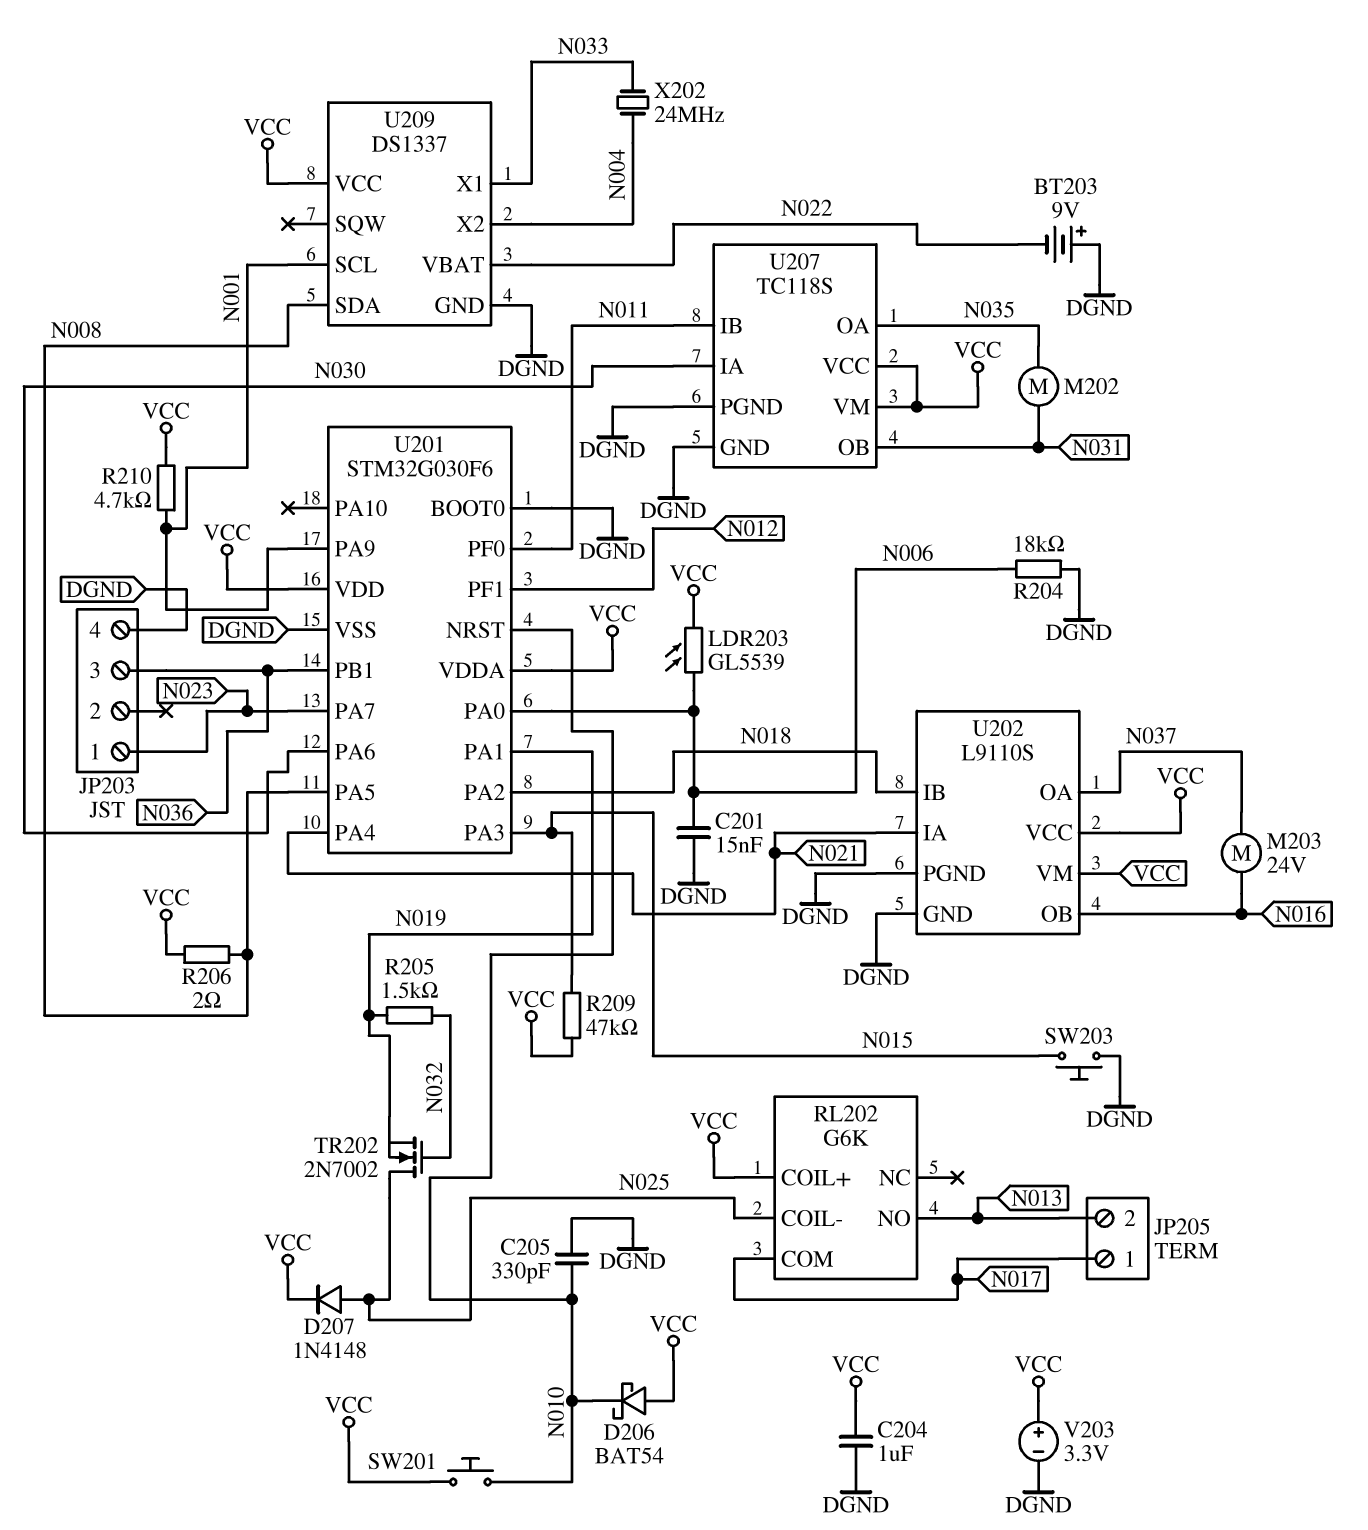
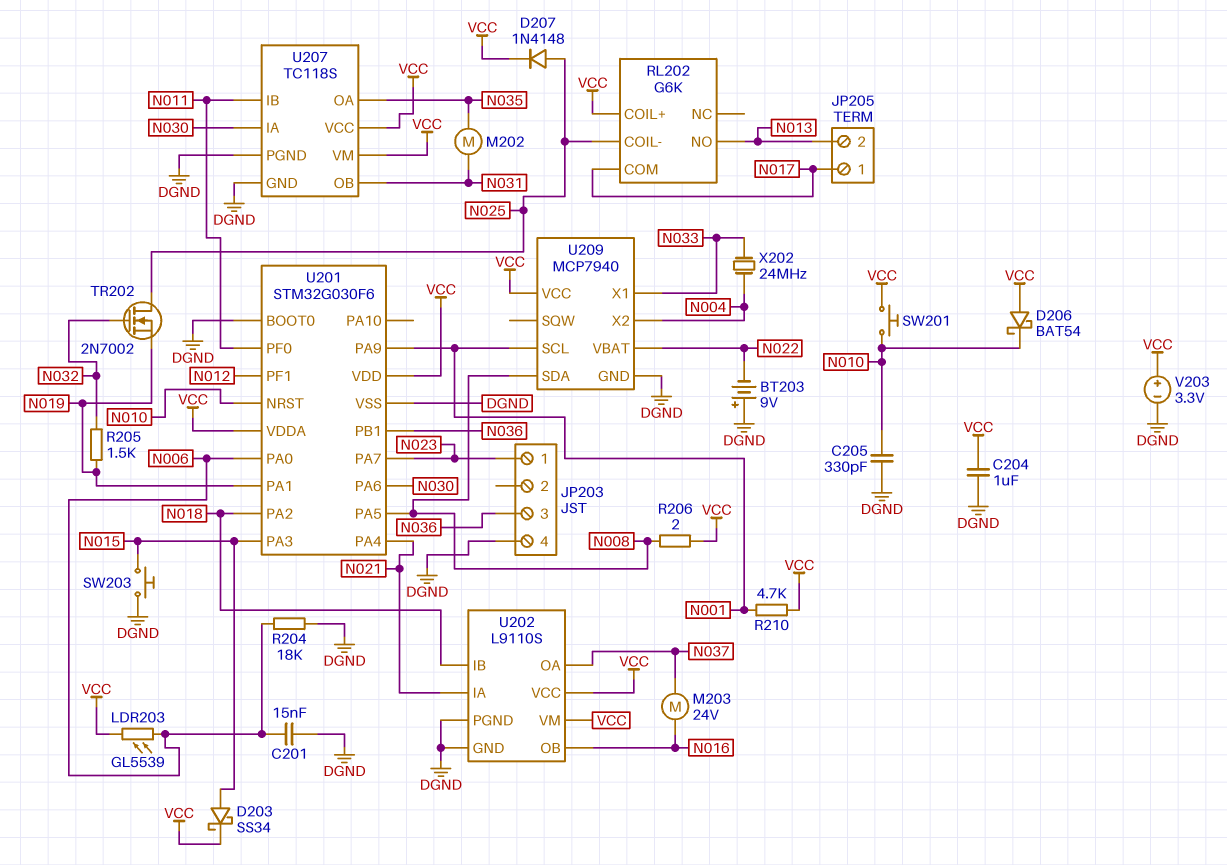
D203: none -> schottky SS34 (A N015, K VCC)
R209: 47k (N015, VCC) -> none
U209: DS1337 -> MCP7940

